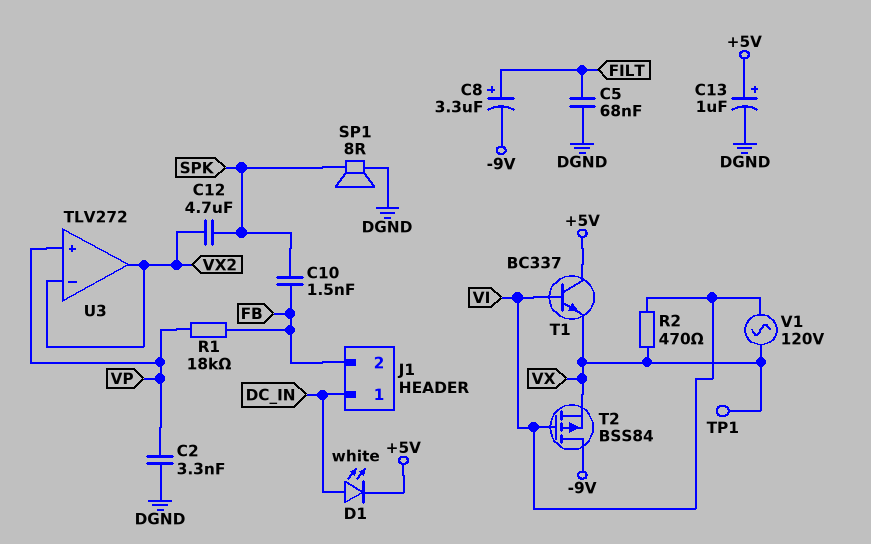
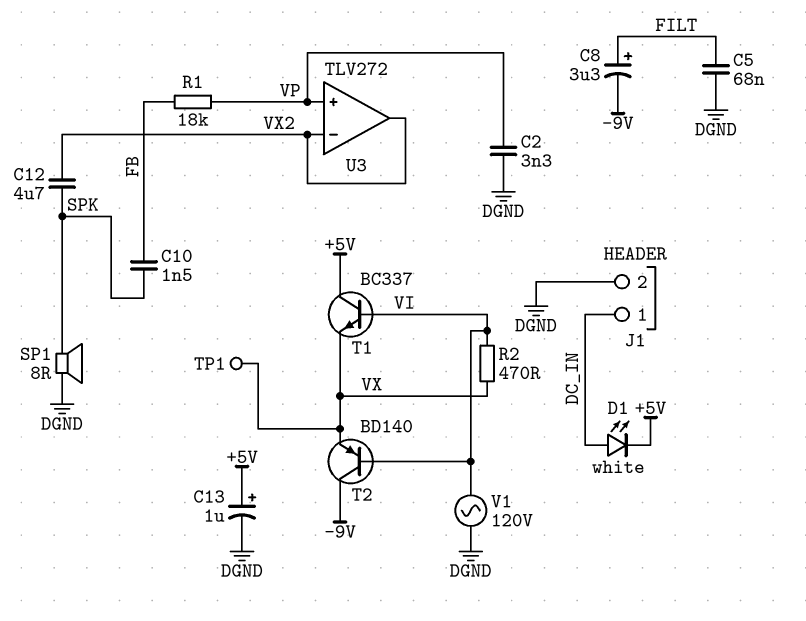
J1 pin 2: FB -> DGND
T2: PMOS BSS84 (G VI, D -9V, S VX) -> PNP BD140 (B VI, C -9V, E VX)
V1: AC 120V (VI, VX) -> AC 120V (DGND, VI)

